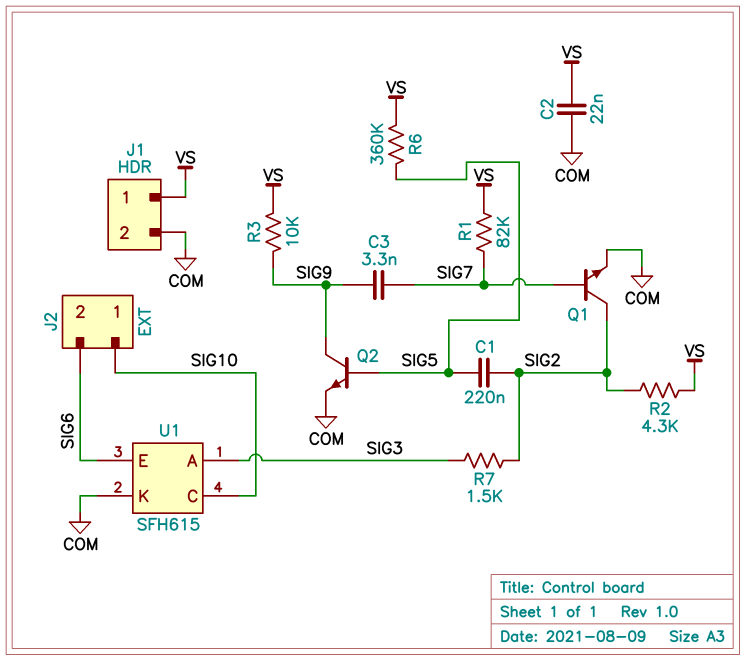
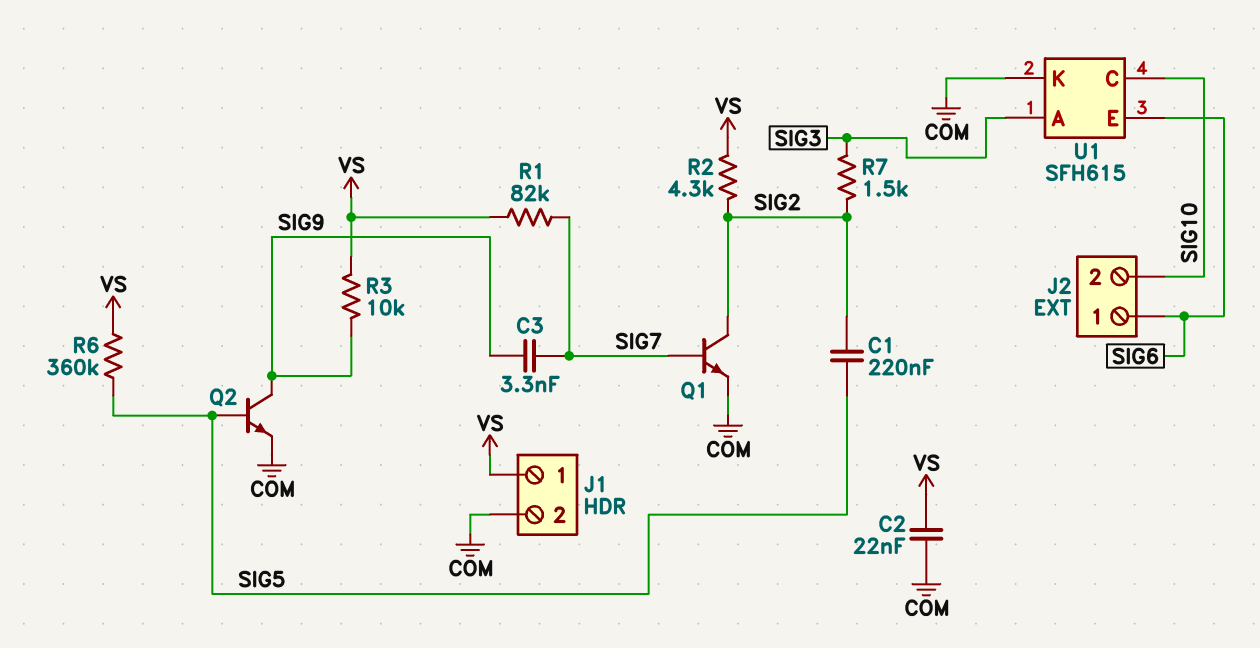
J2 pin 1: SIG10 -> SIG6
J2 pin 2: SIG6 -> SIG10

